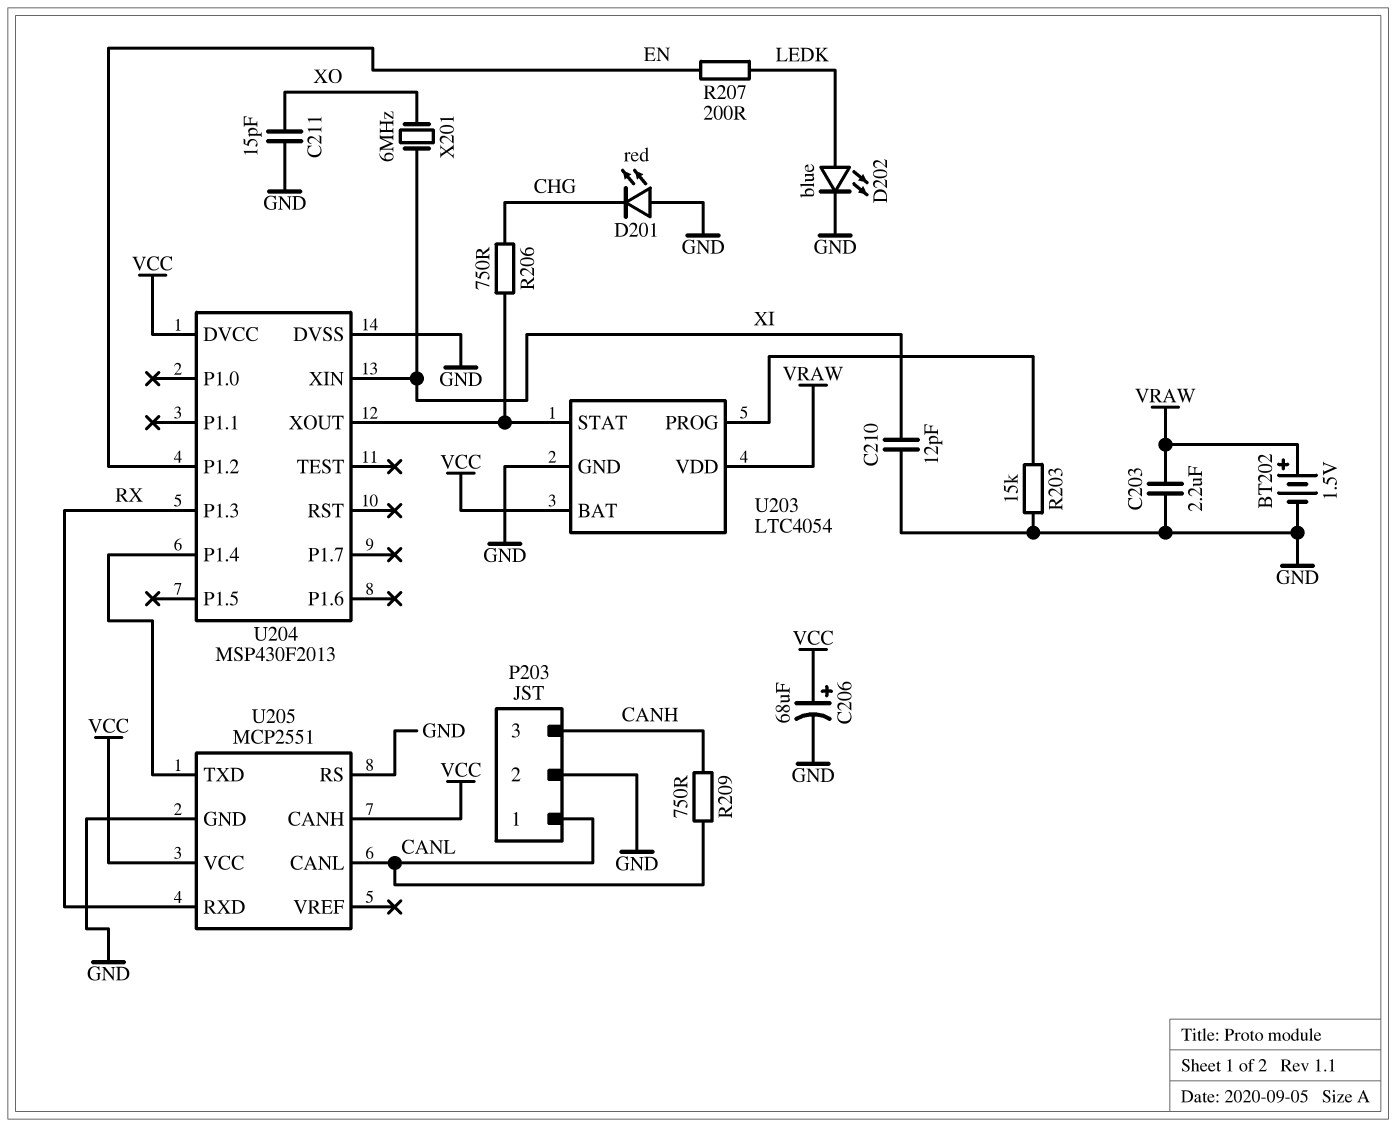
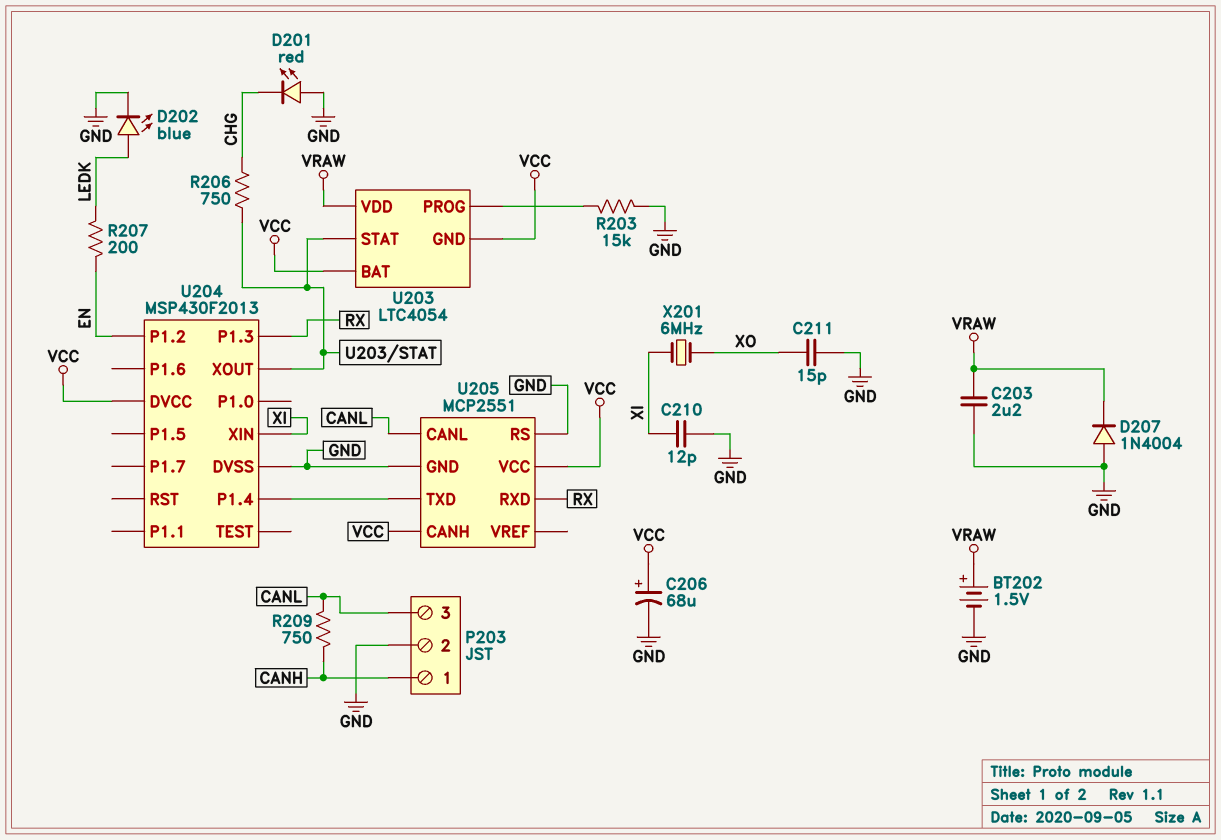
D207: none -> diode 1N4004 (A GND, K VRAW)
P203 pin 1: CANL -> CANH
P203 pin 3: CANH -> CANL
U203 pin GND: GND -> VCC

